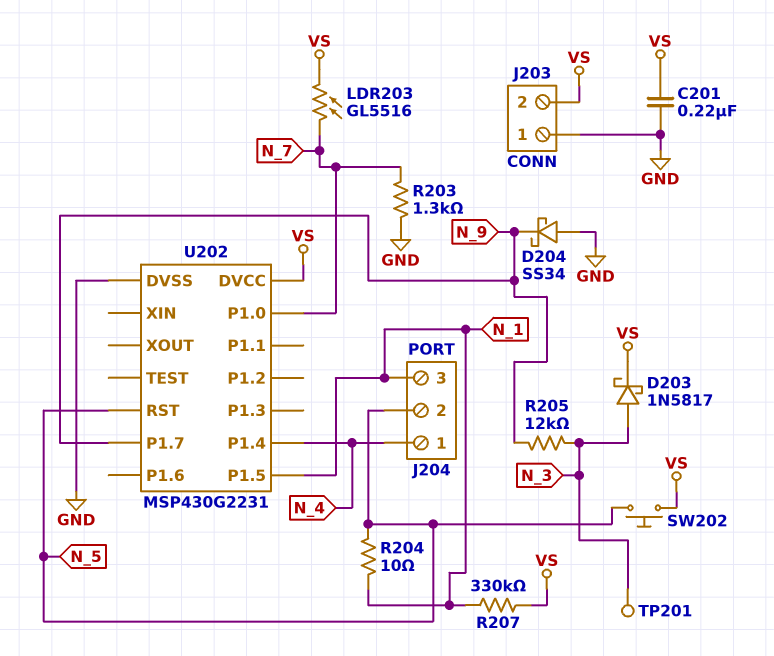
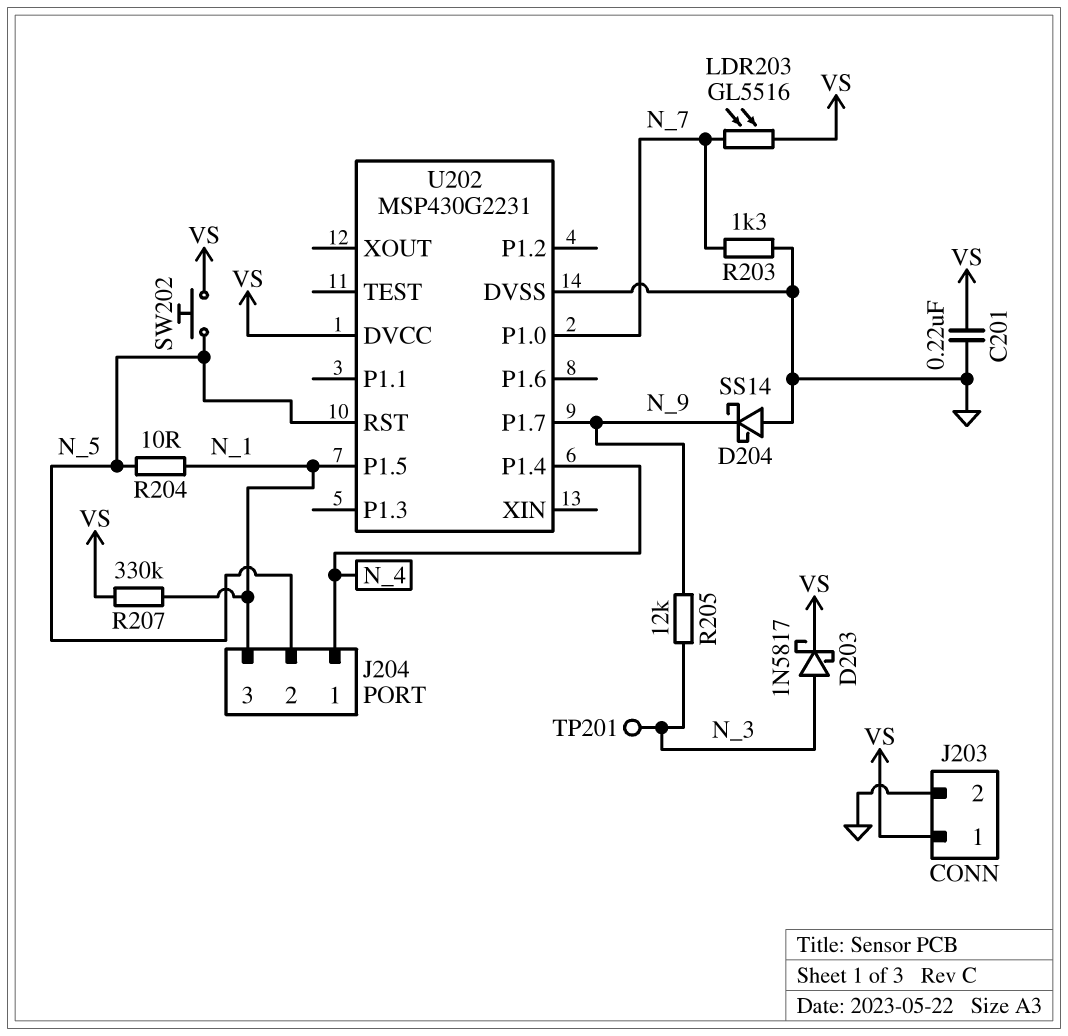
D204: schottky SS34 (A GND, K N_9) -> schottky SS14 (A GND, K N_9)
J203 pin 1: GND -> VS
J203 pin 2: VS -> GND

